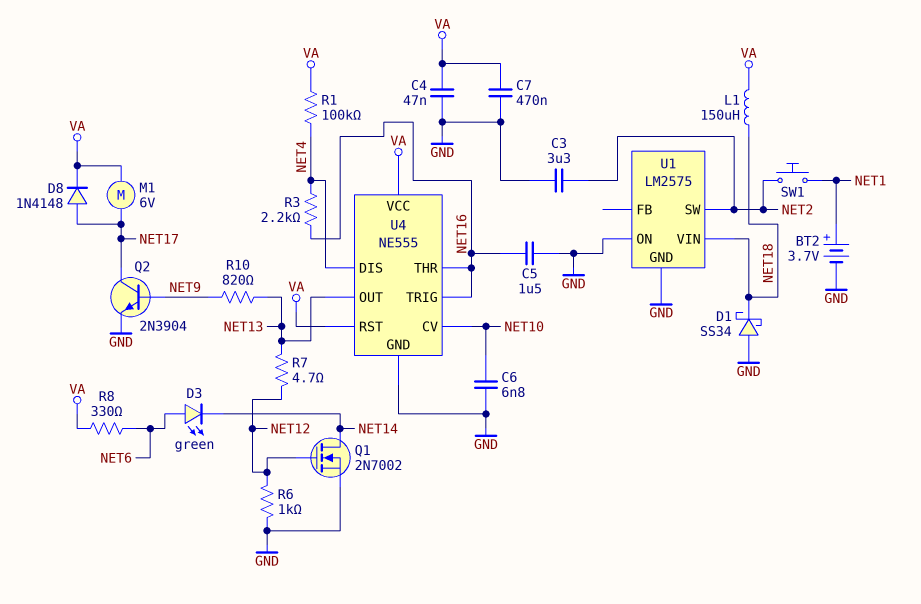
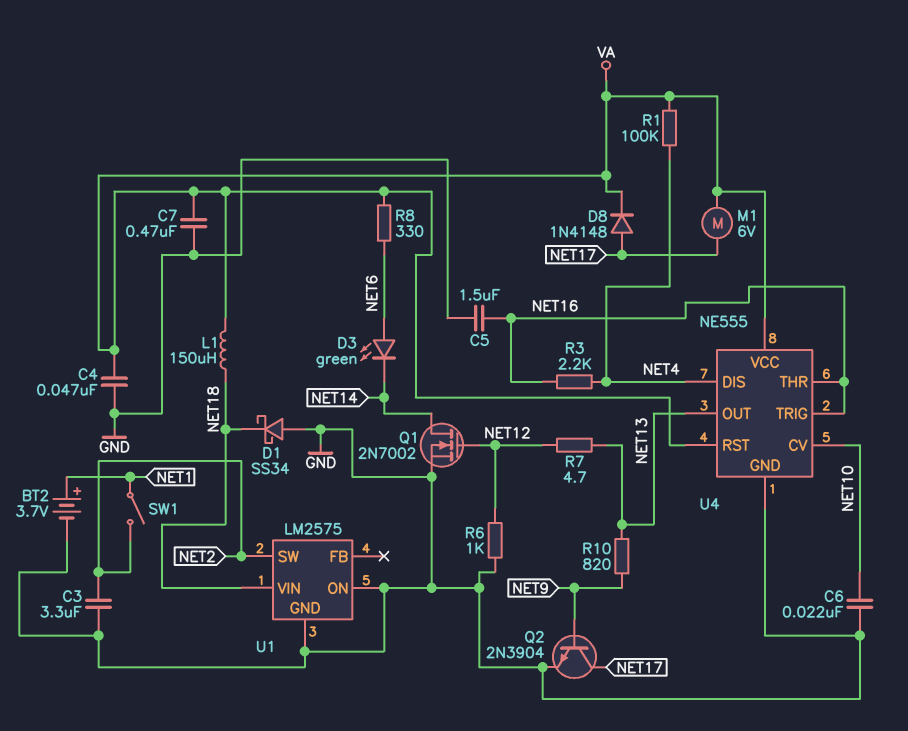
C6: 6.8nF (GND, NET10) -> 22nF (GND, NET10)
SW1: button (NET1, NET2) -> switch (NET1, NET2)

